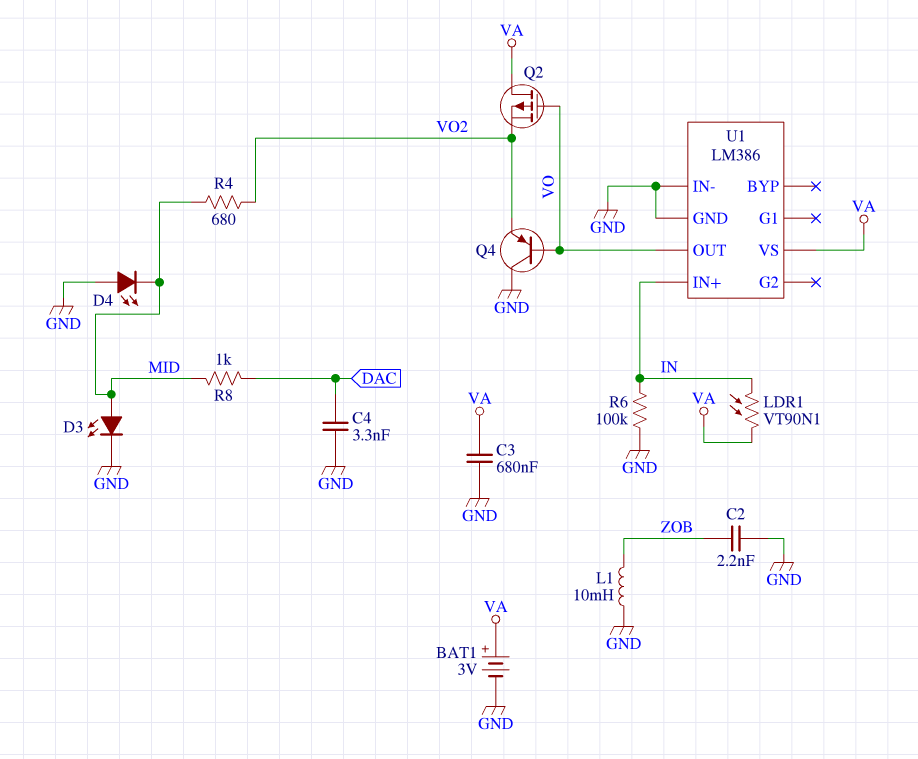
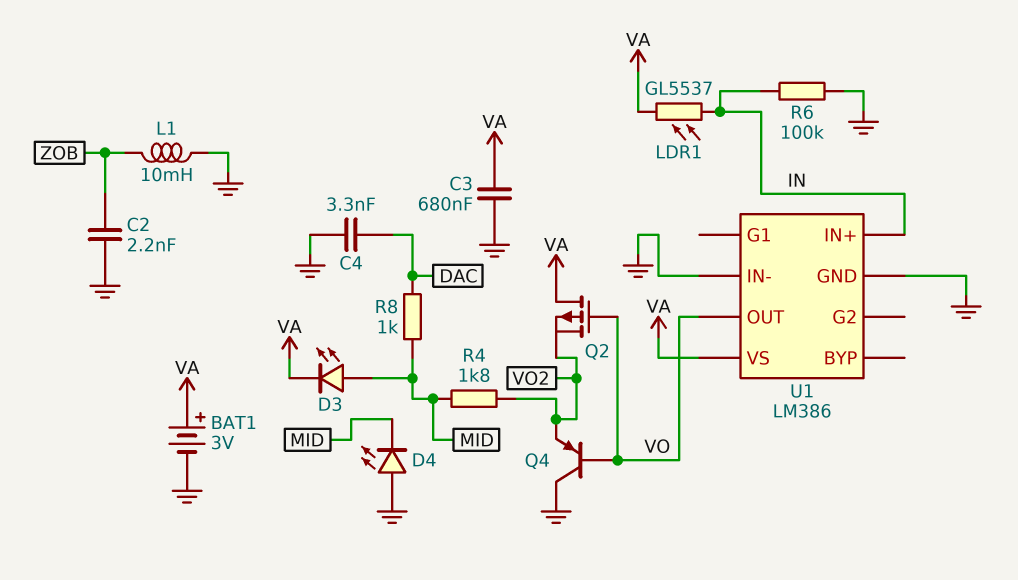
D3: LED (A MID, K GND) -> LED (A MID, K VA)
LDR1: VT90N1 (IN, VA) -> GL5537 (IN, VA)
R4: 680 (MID, VO2) -> 1.8k (MID, VO2)

